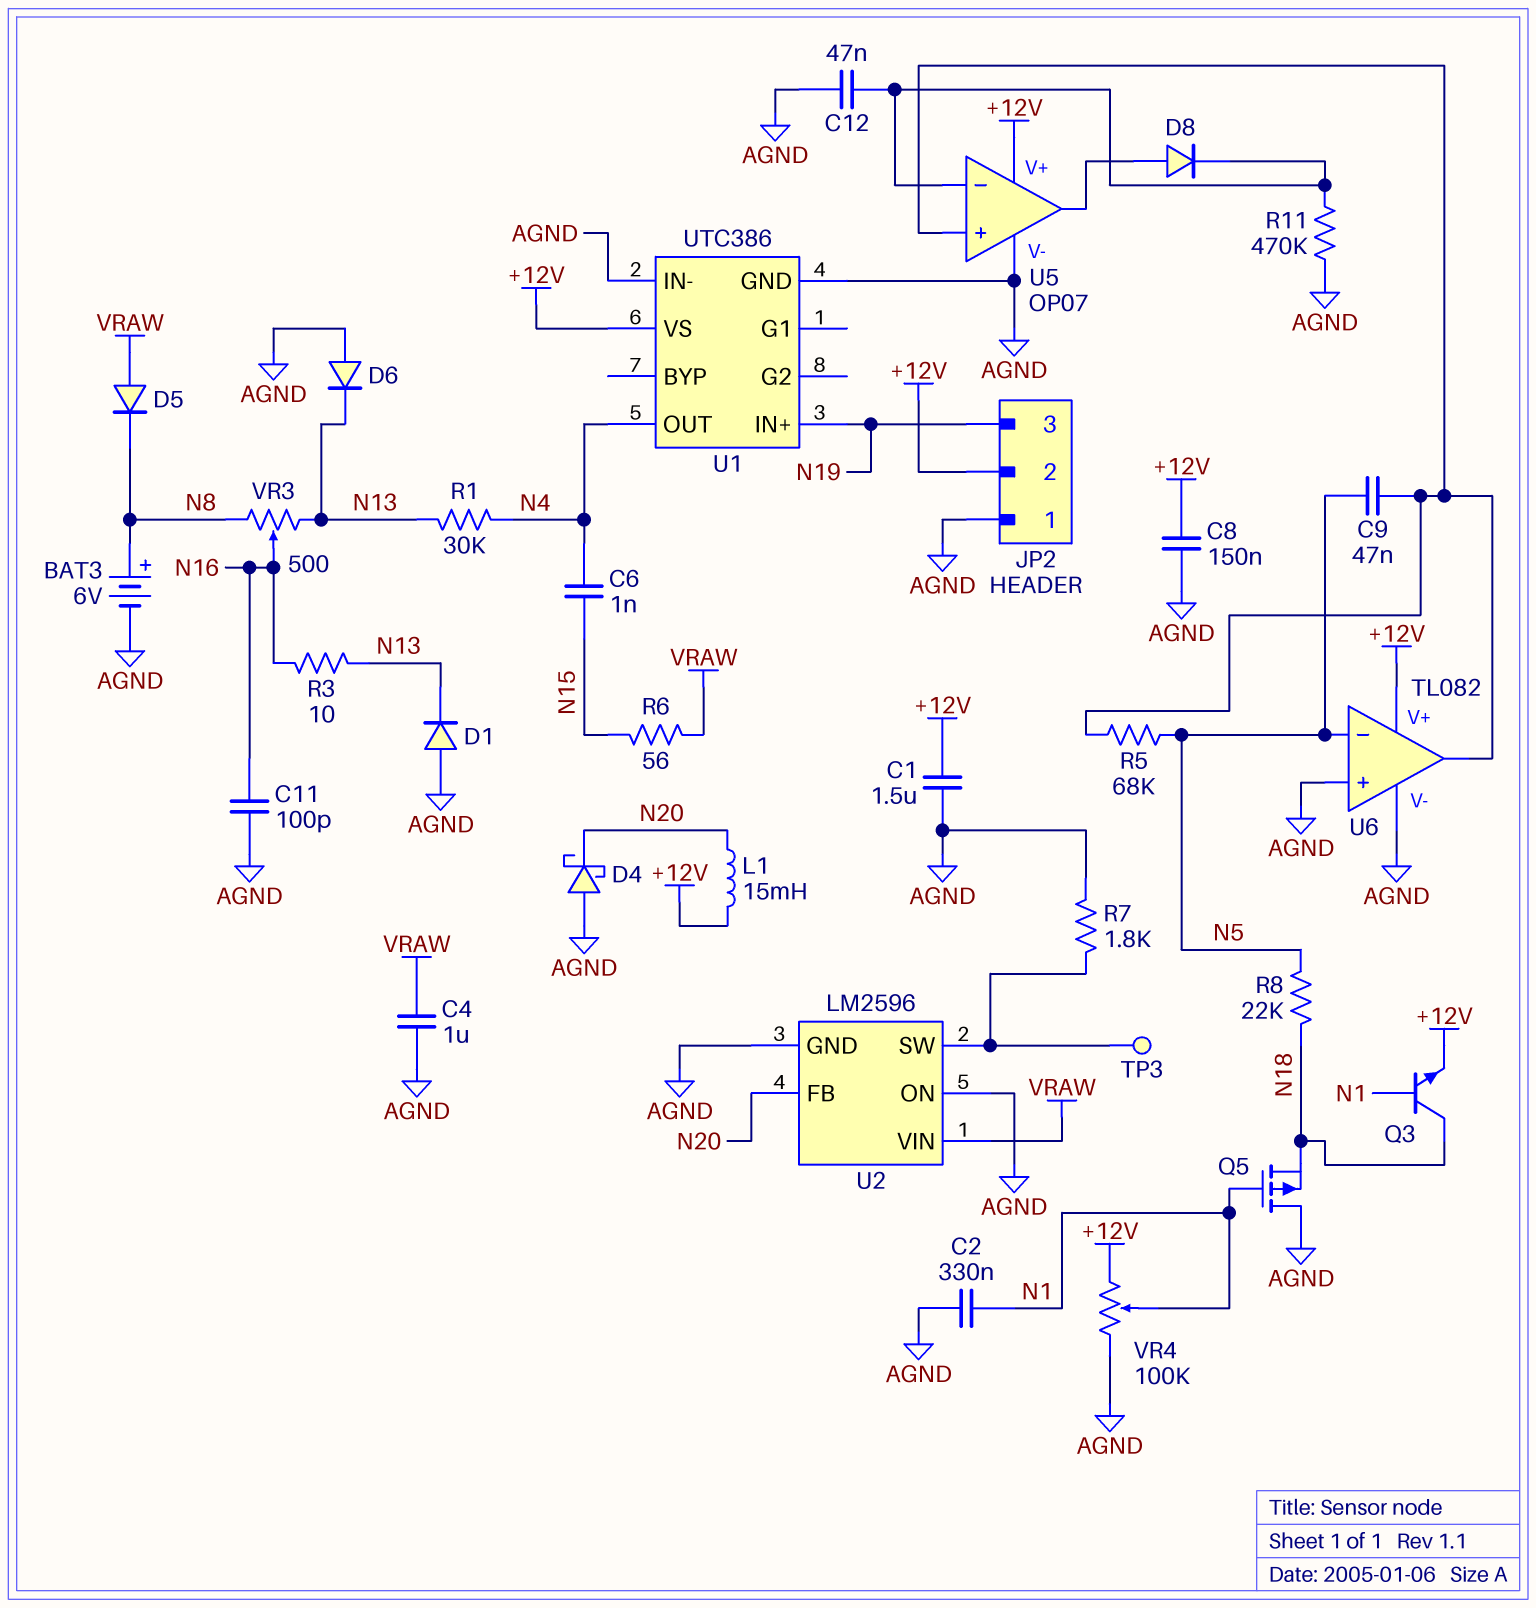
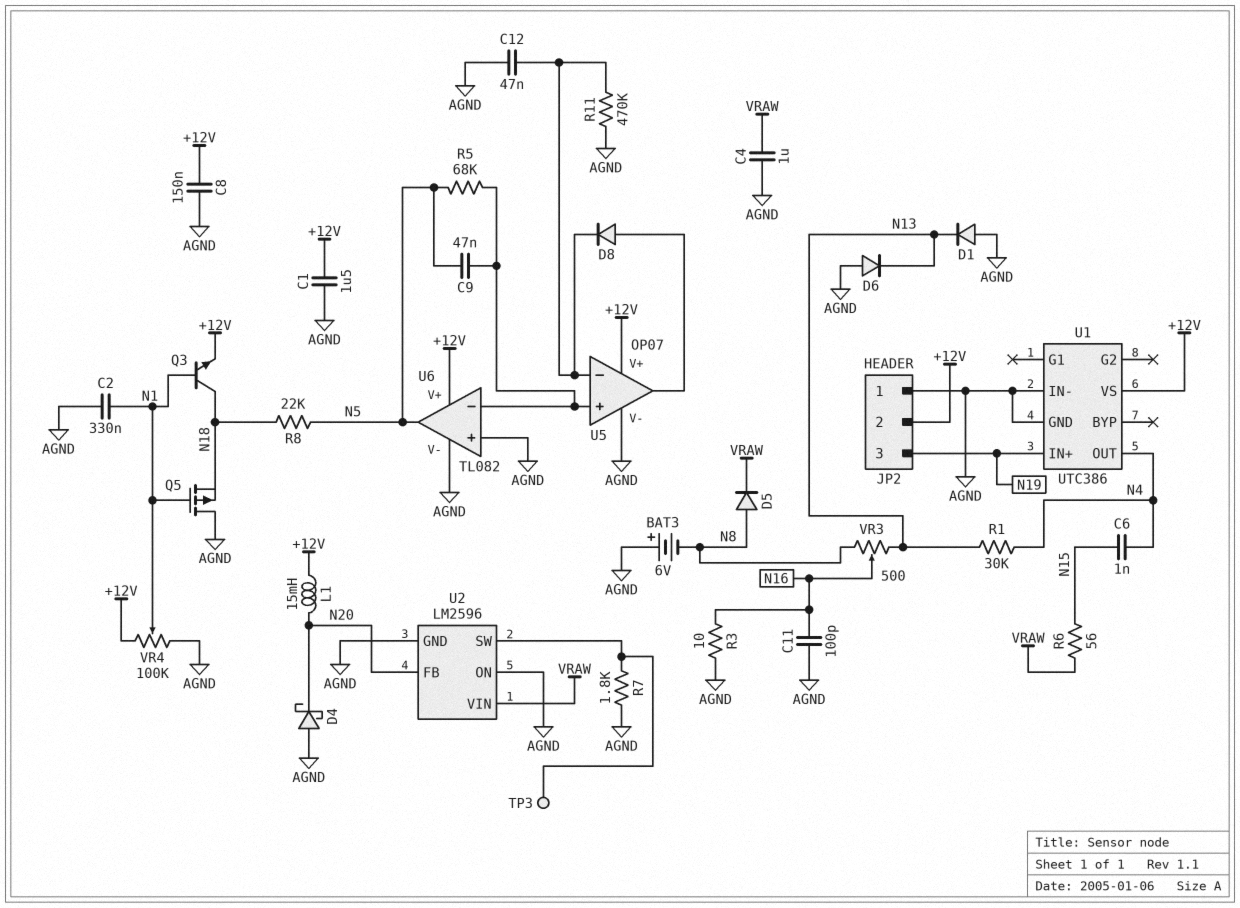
BAT3: 6V (plus N8, minus AGND) -> 6V (plus AGND, minus N8)
D5: diode (A VRAW, K N8) -> diode (A N8, K VRAW)
R3: 10 (N13, N16) -> 10 (AGND, N16)
U6 pin in-: N5 -> U5/in+
U6 pin out: U5/in+ -> N5

